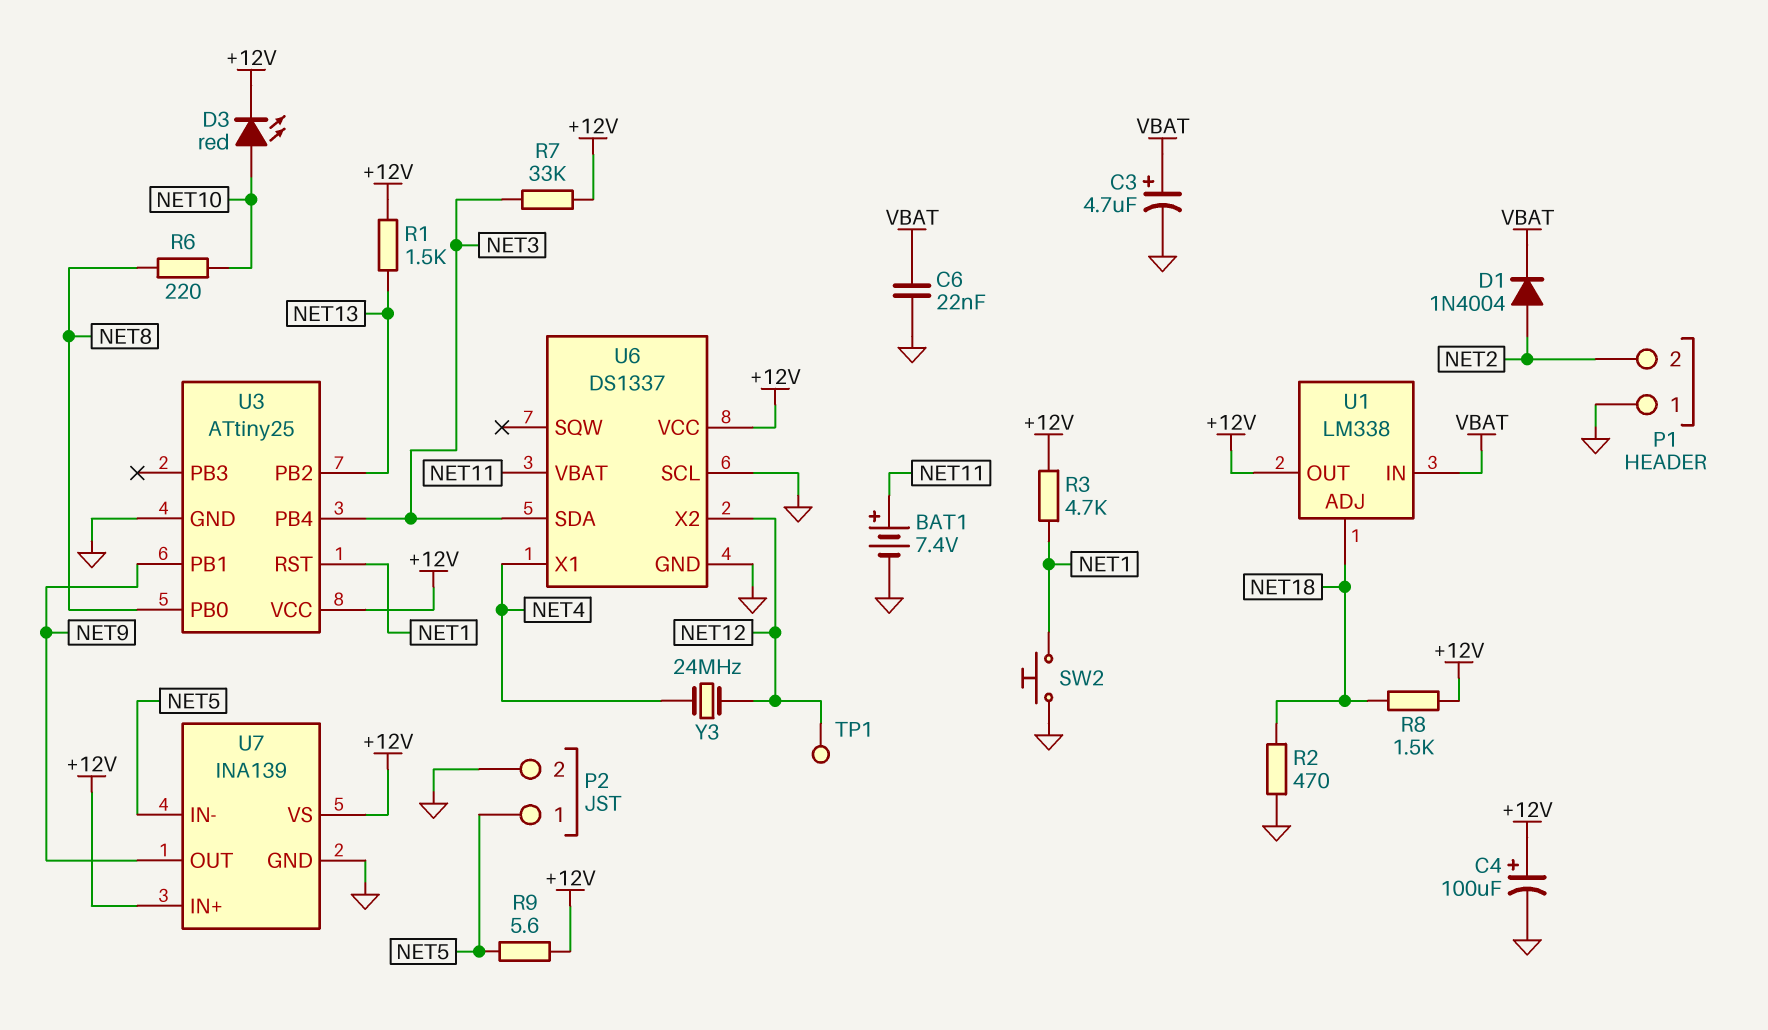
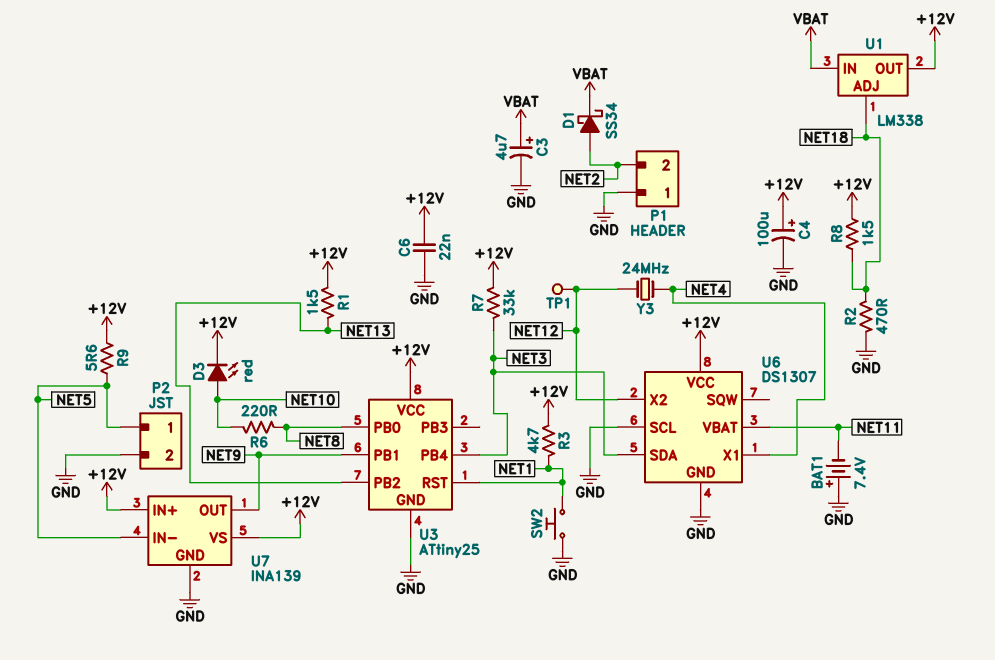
BAT1: 7.4V (plus NET11, minus GND) -> 7.4V (plus GND, minus NET11)
C6: 22nF (GND, VBAT) -> 22nF (+12V, GND)
D1: diode 1N4004 (A NET2, K VBAT) -> schottky SS34 (A NET2, K VBAT)
U6: DS1337 -> DS1307

